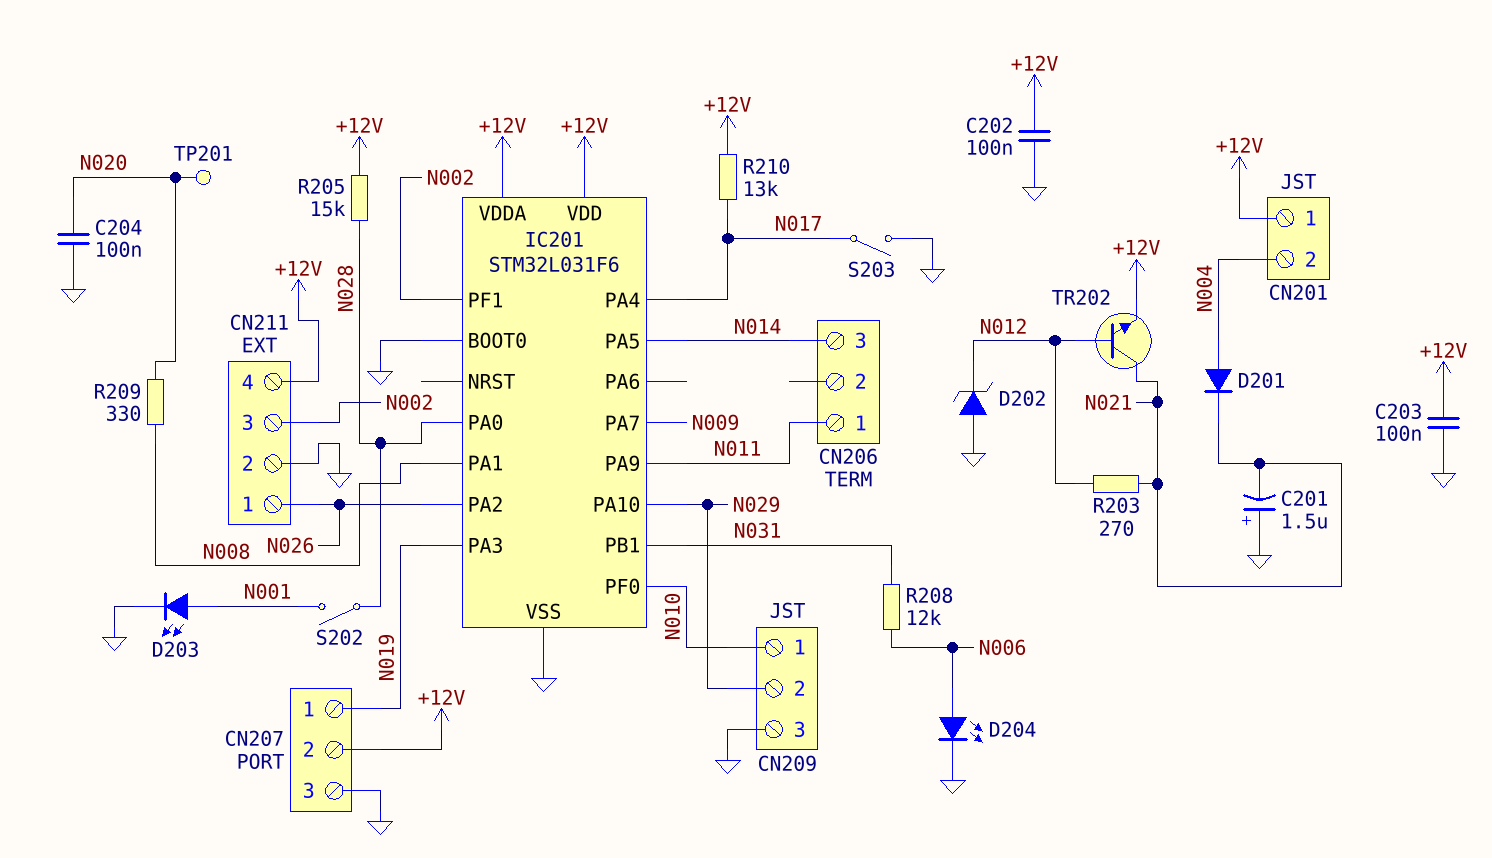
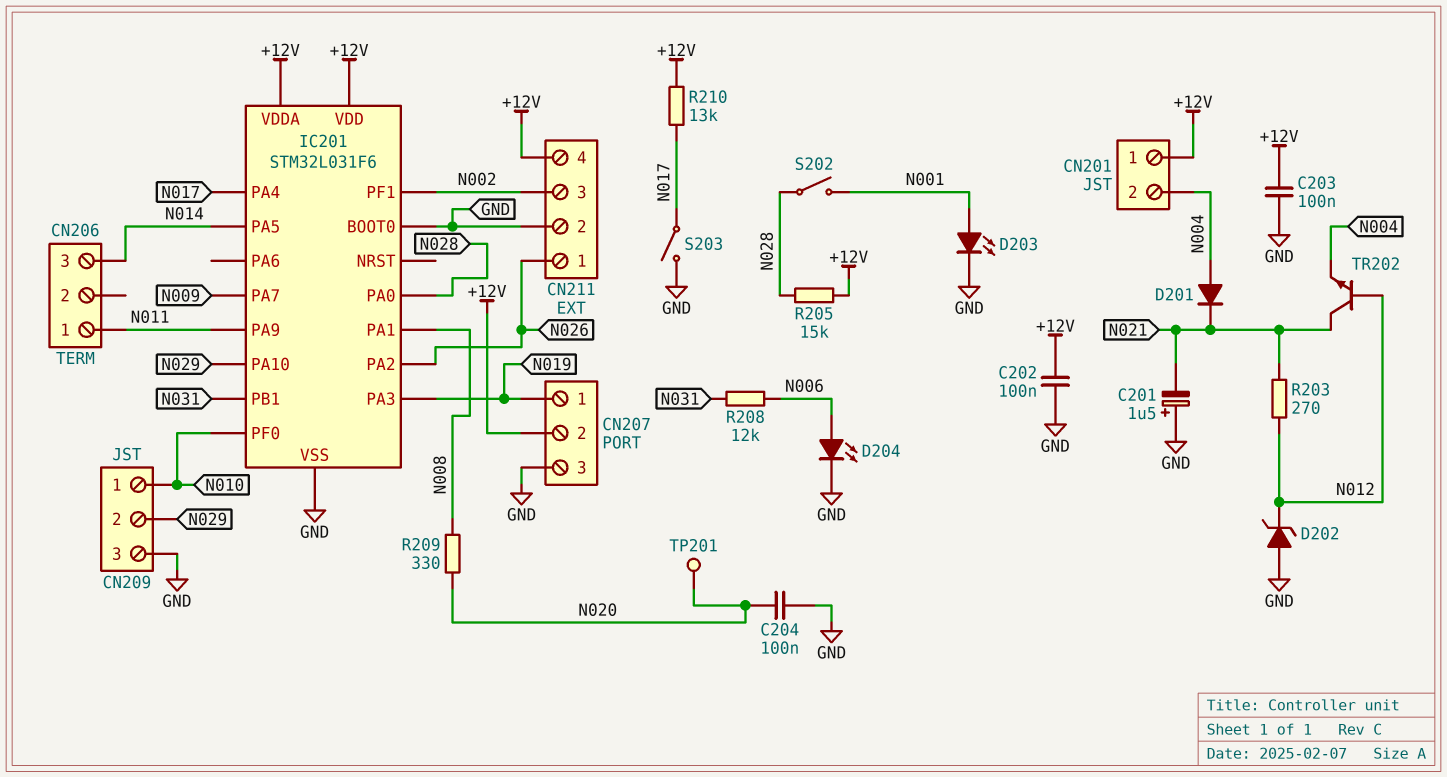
TR202: NPN (B N012, C N021, E +12V) -> NPN (B N012, C N021, E N004)

